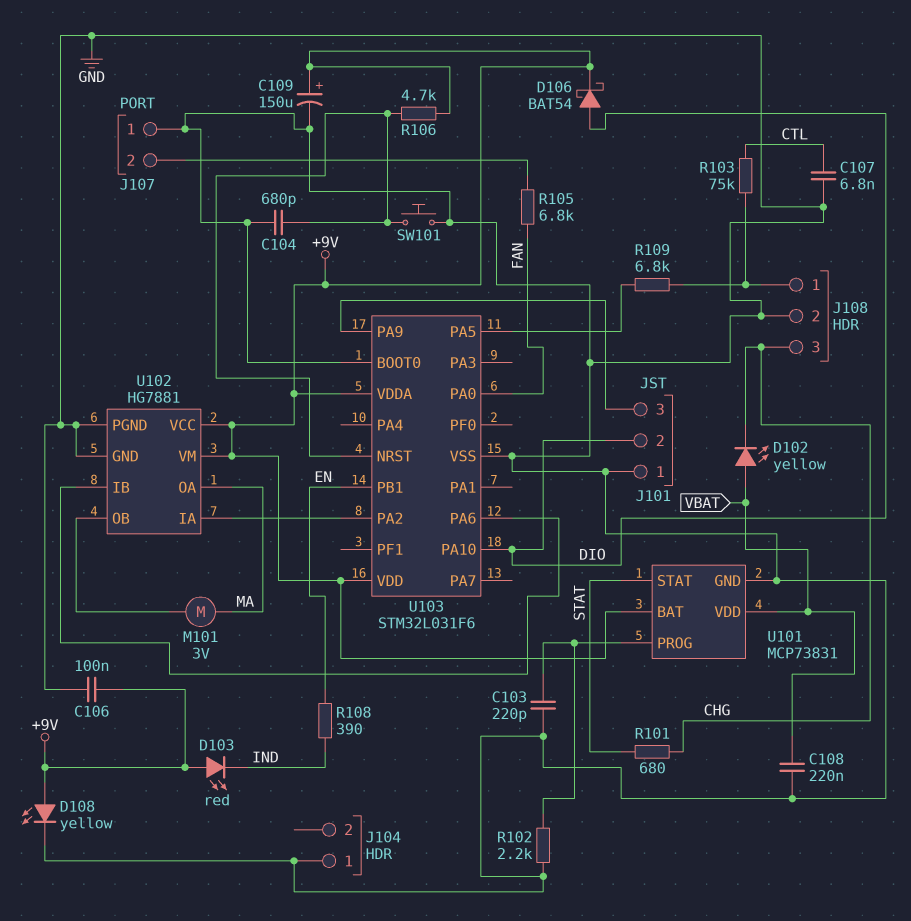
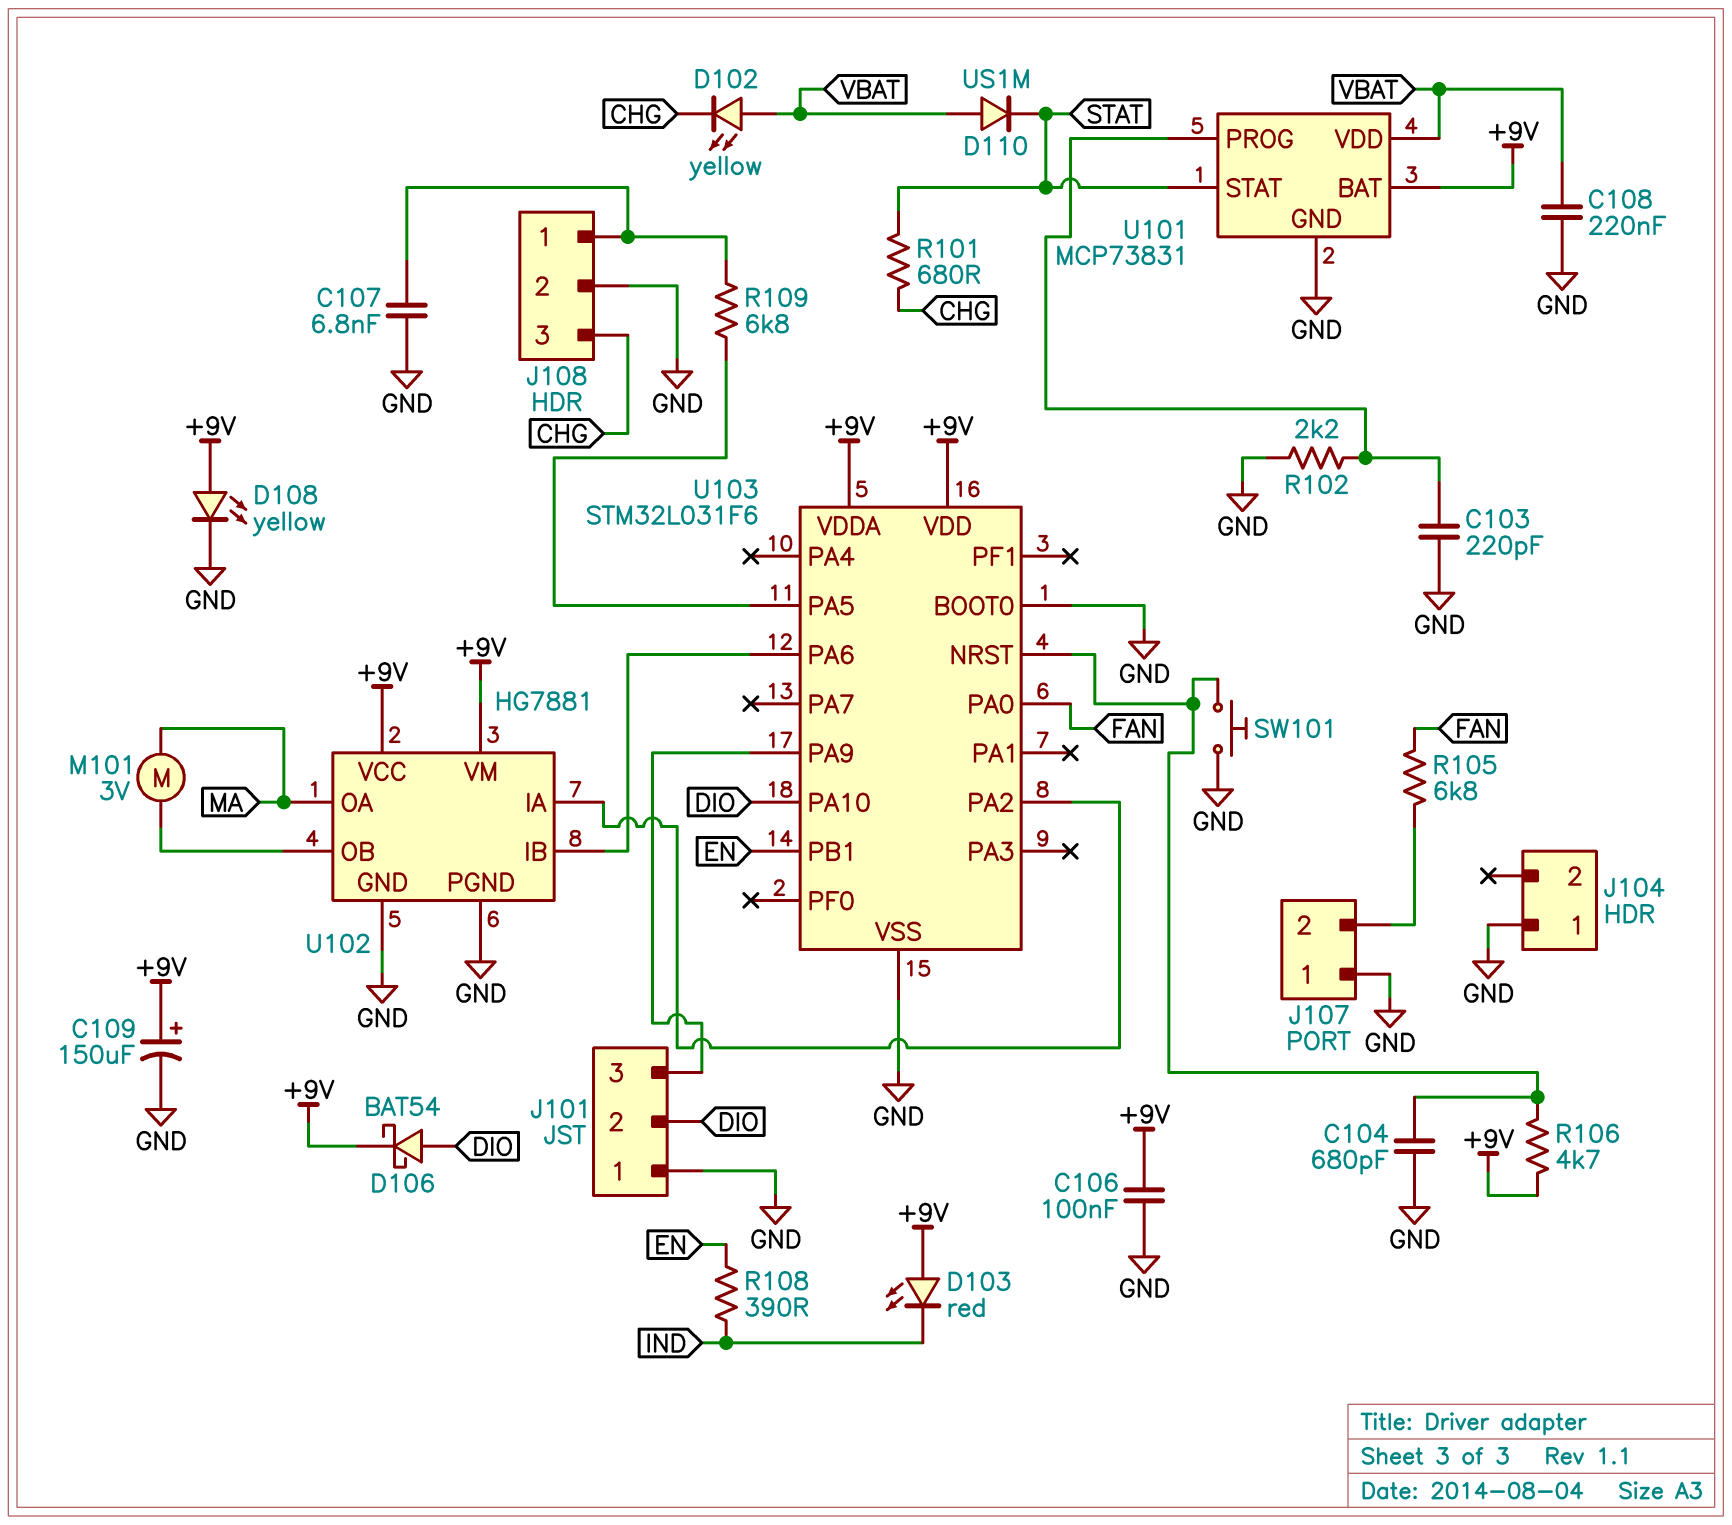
C107: 6.8nF (CTL, GND) -> 6.8nF (GND, J108/1)
D110: none -> diode US1M (A VBAT, K STAT)
R103: 75k (CTL, J108/1) -> none

